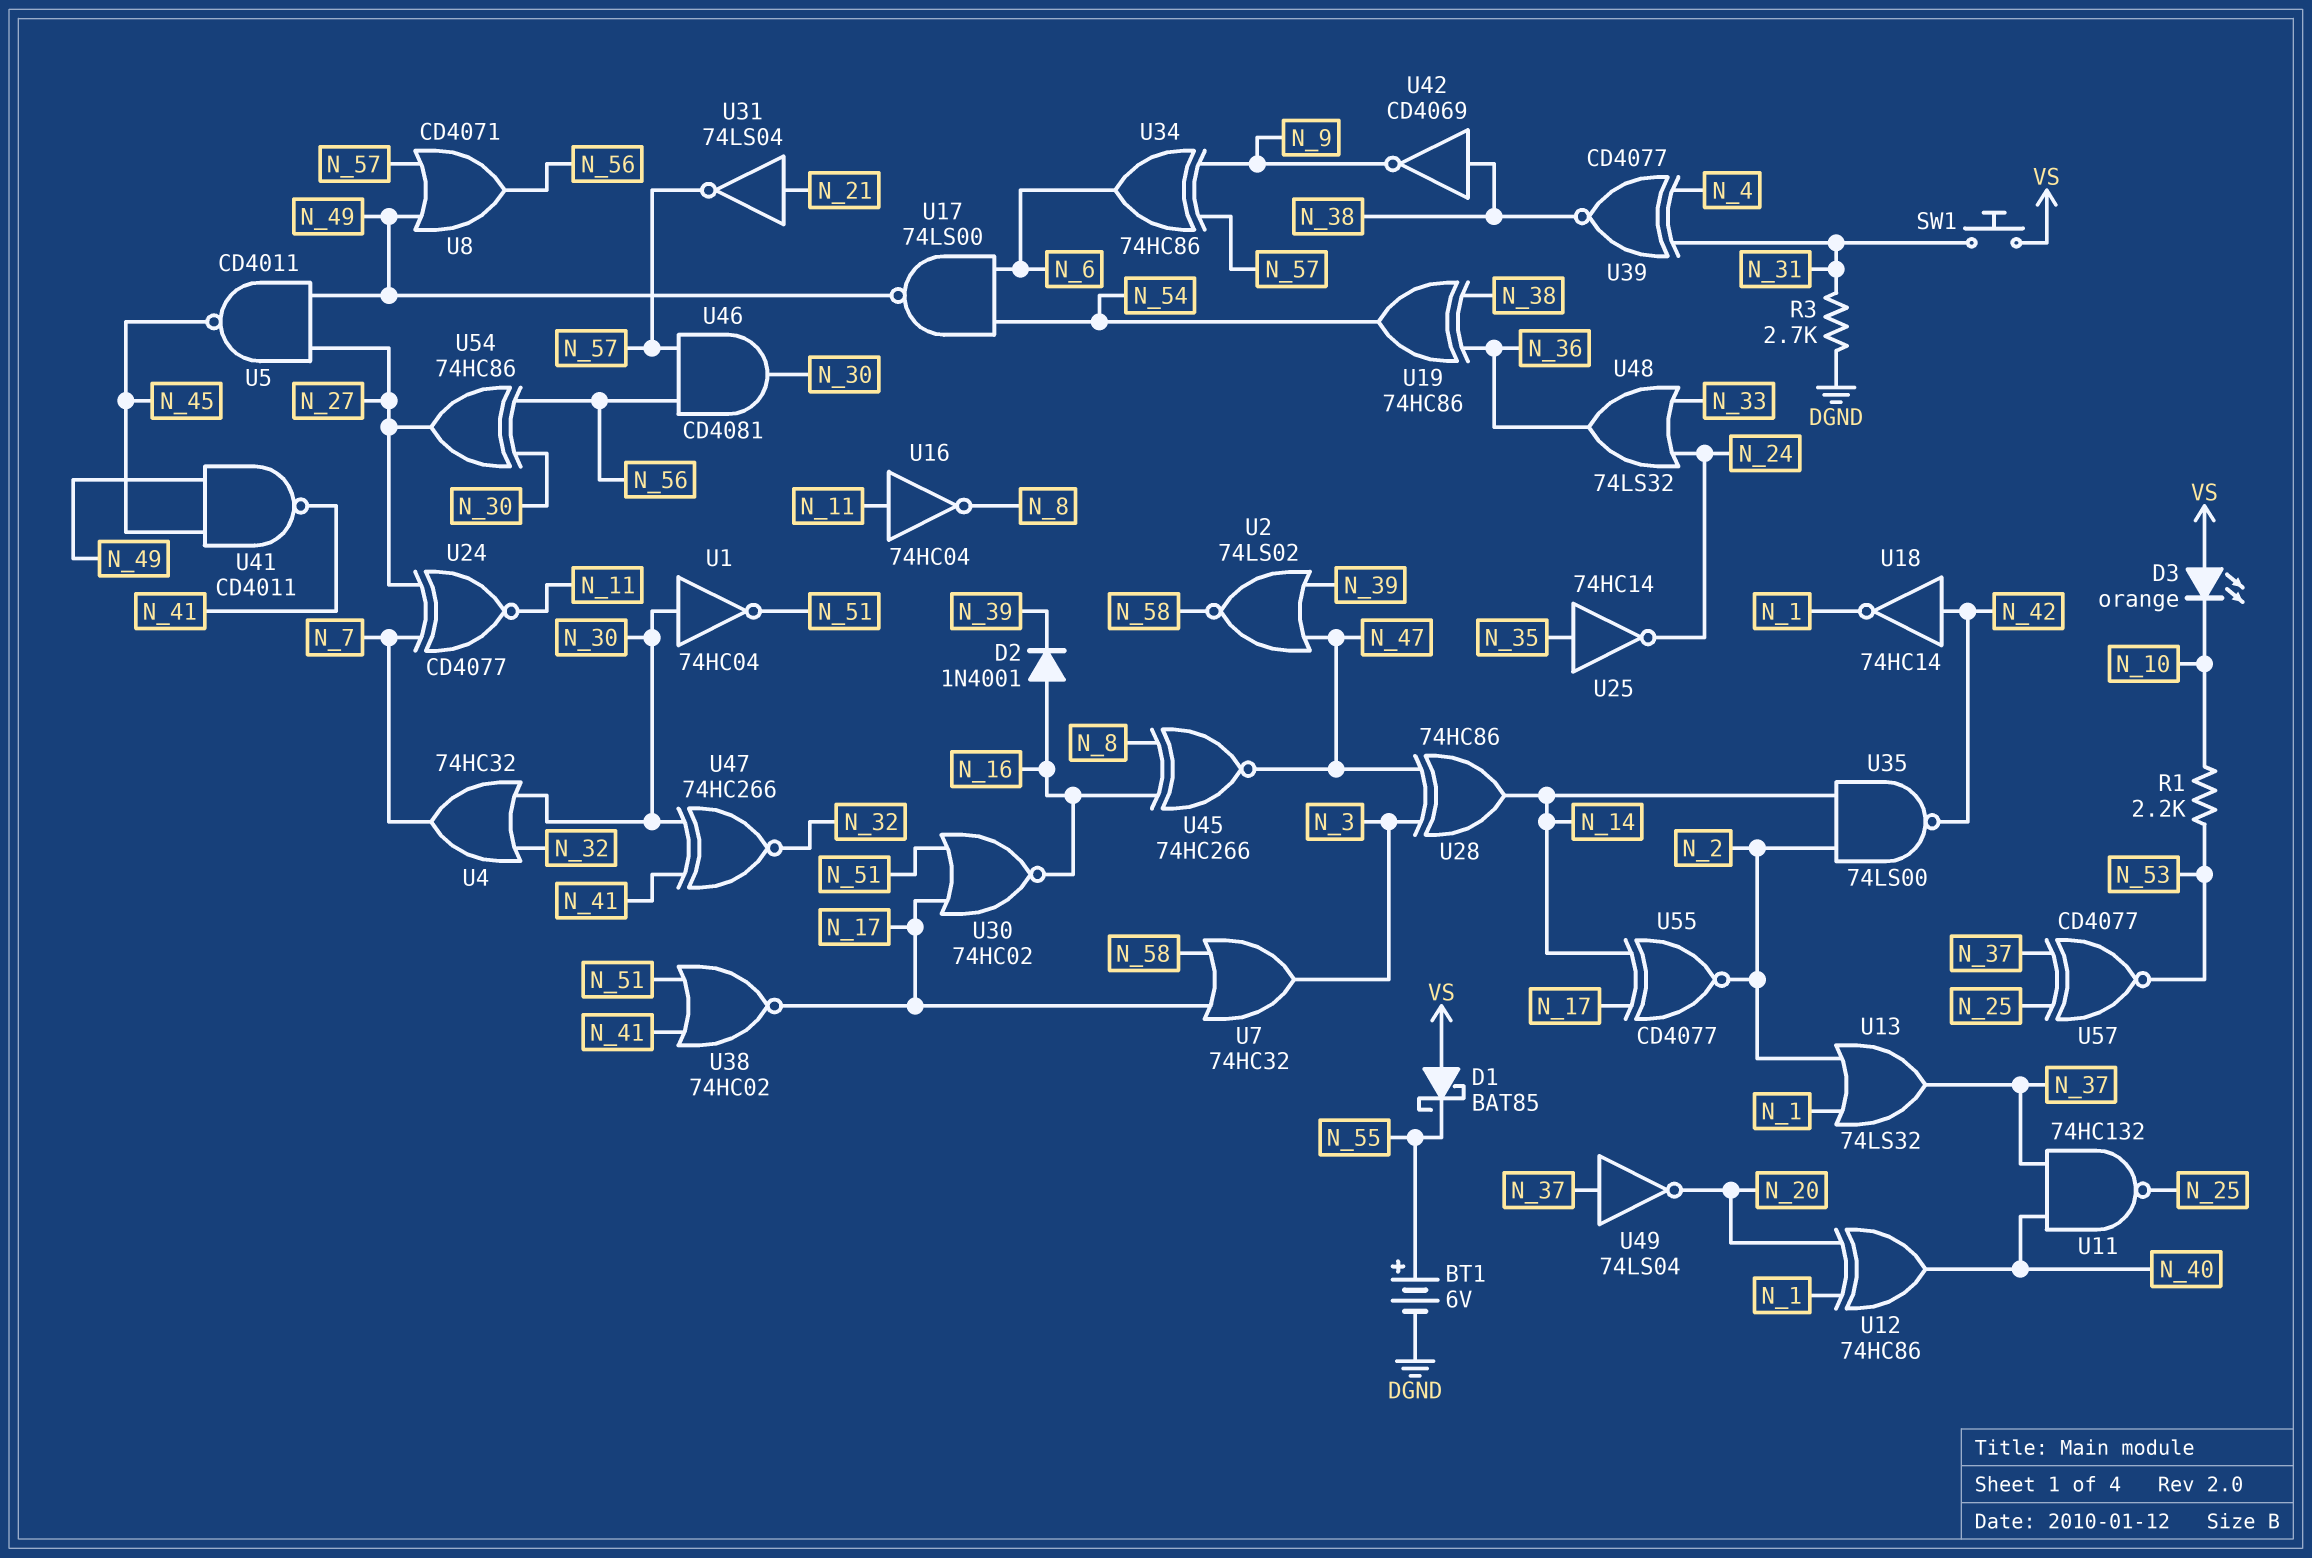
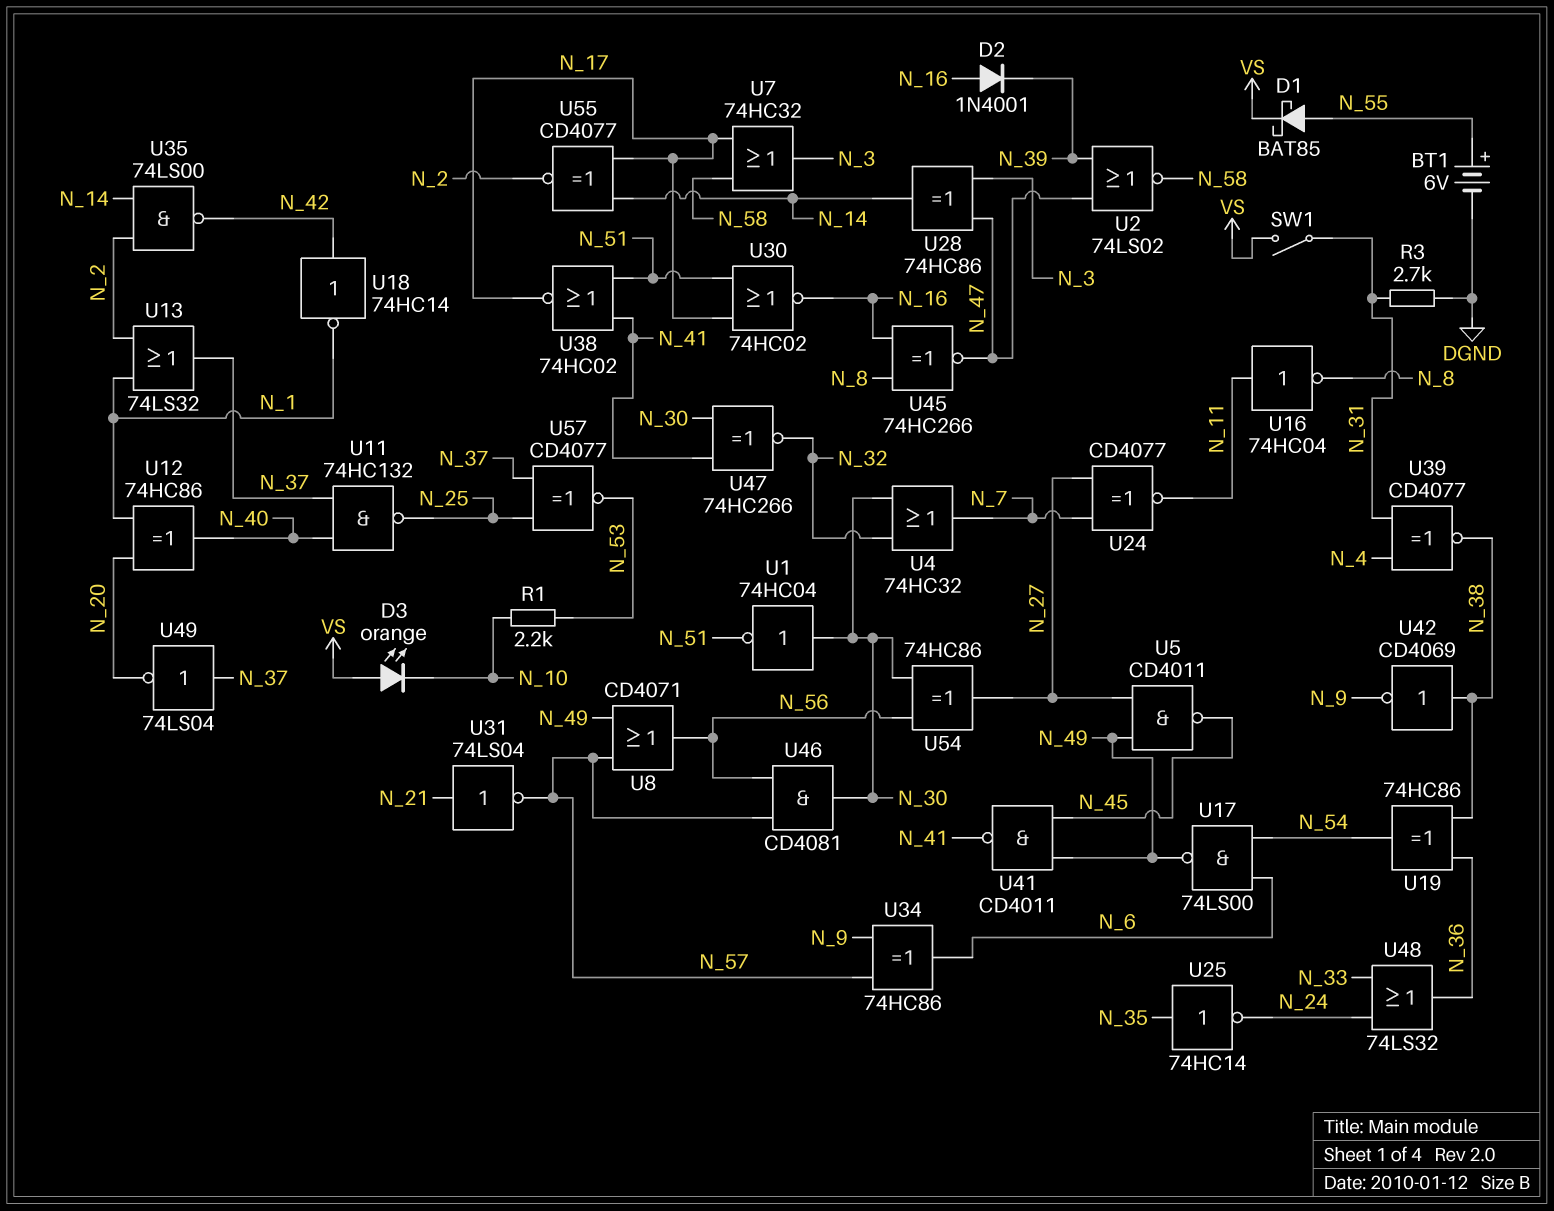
D1: schottky BAT85 (A VS, K N_55) -> schottky BAT85 (A N_55, K VS)
SW1: button (N_31, VS) -> switch (N_31, VS)

